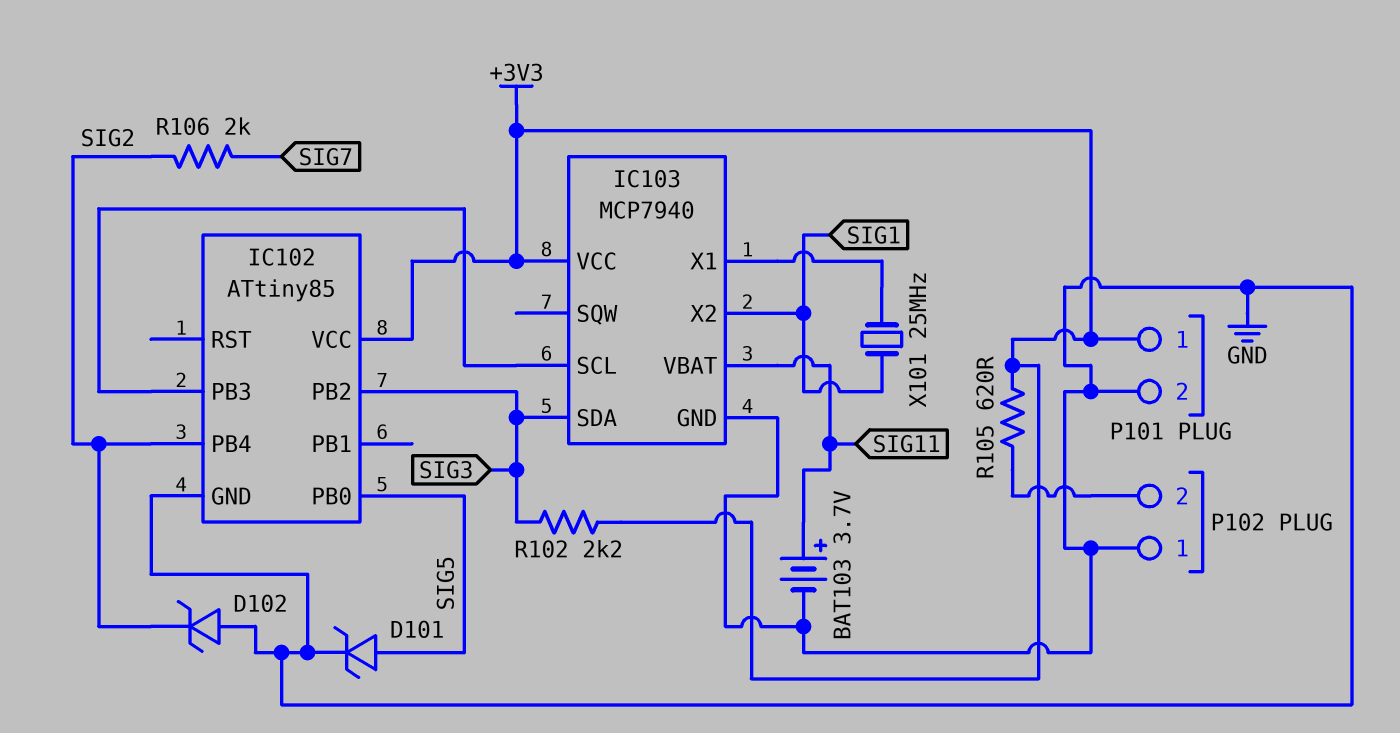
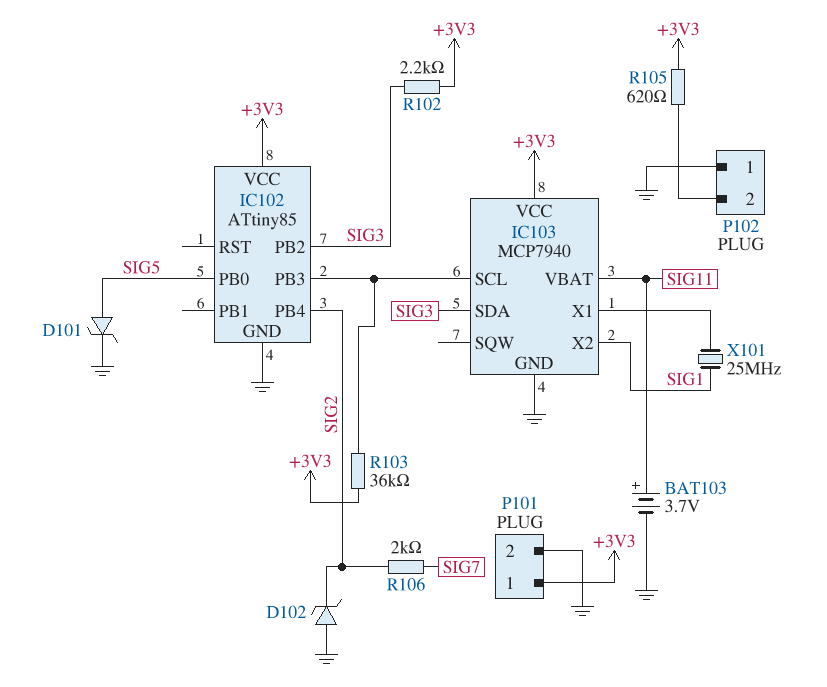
R103: none -> 36k (+3V3, IC102/PB3)

